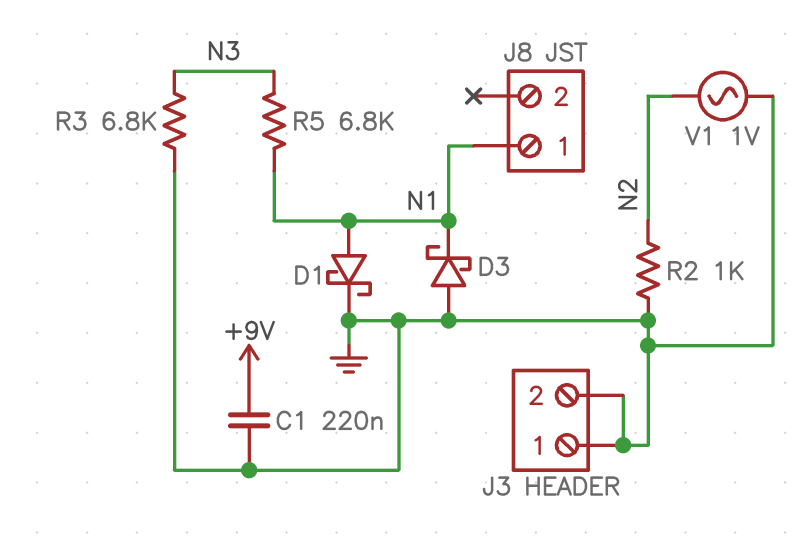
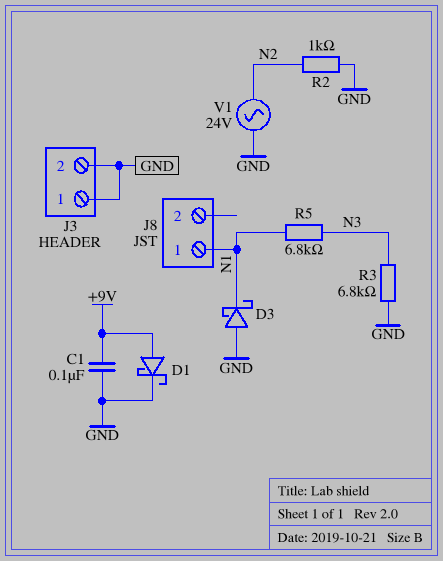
C1: 220nF (+9V, GND) -> 100nF (+9V, GND)
D1: schottky (A N1, K GND) -> schottky (A +9V, K GND)
V1: AC 1V (GND, N2) -> AC 24V (GND, N2)

